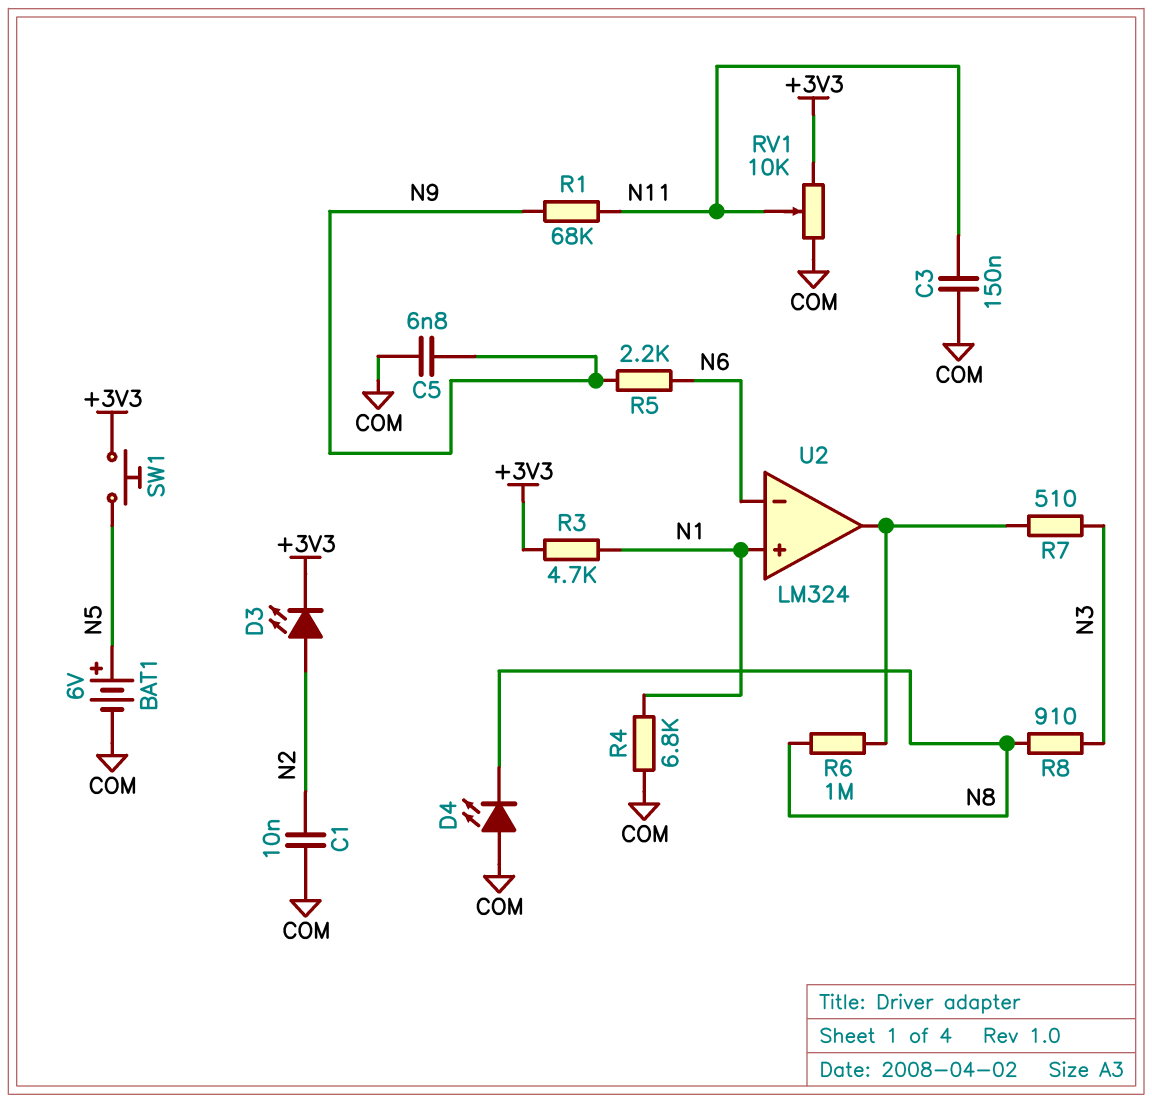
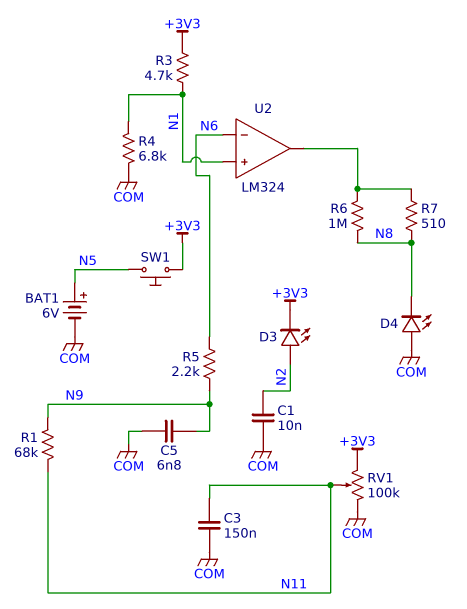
R7: 510 (N3, U2/out) -> 510 (N8, U2/out)
R8: 910 (N3, N8) -> none
RV1: 10k (+3V3, COM, wiper N11) -> 100k (+3V3, COM, wiper N11)

